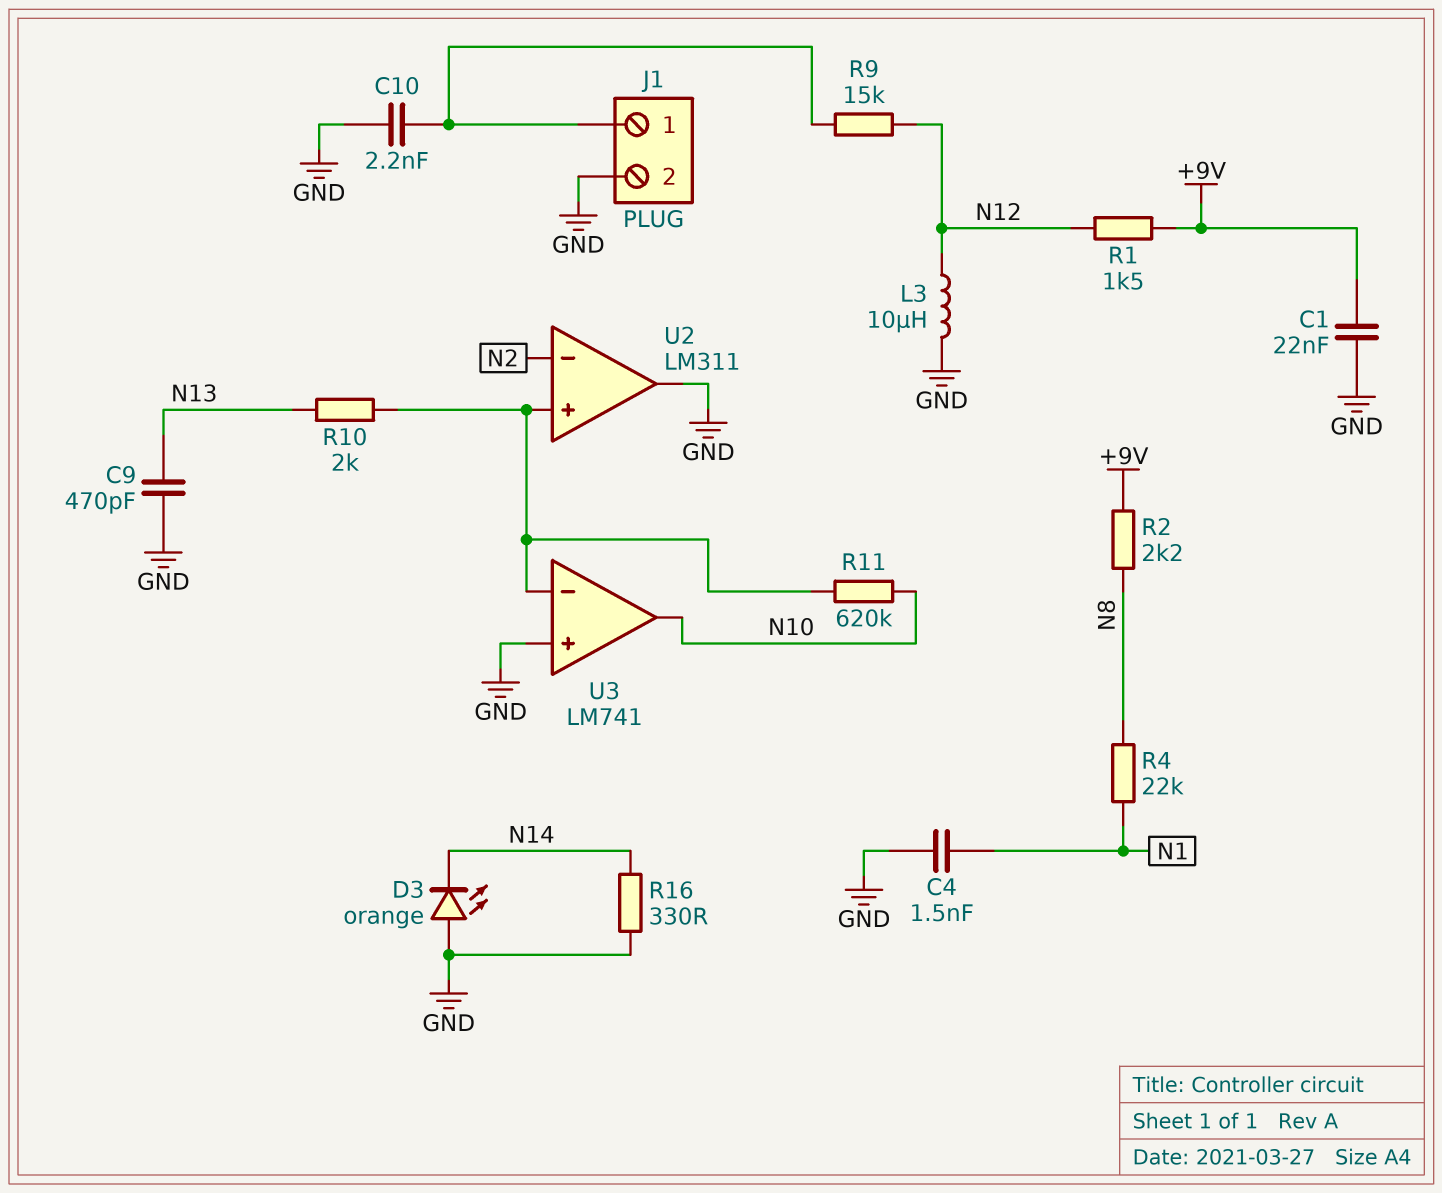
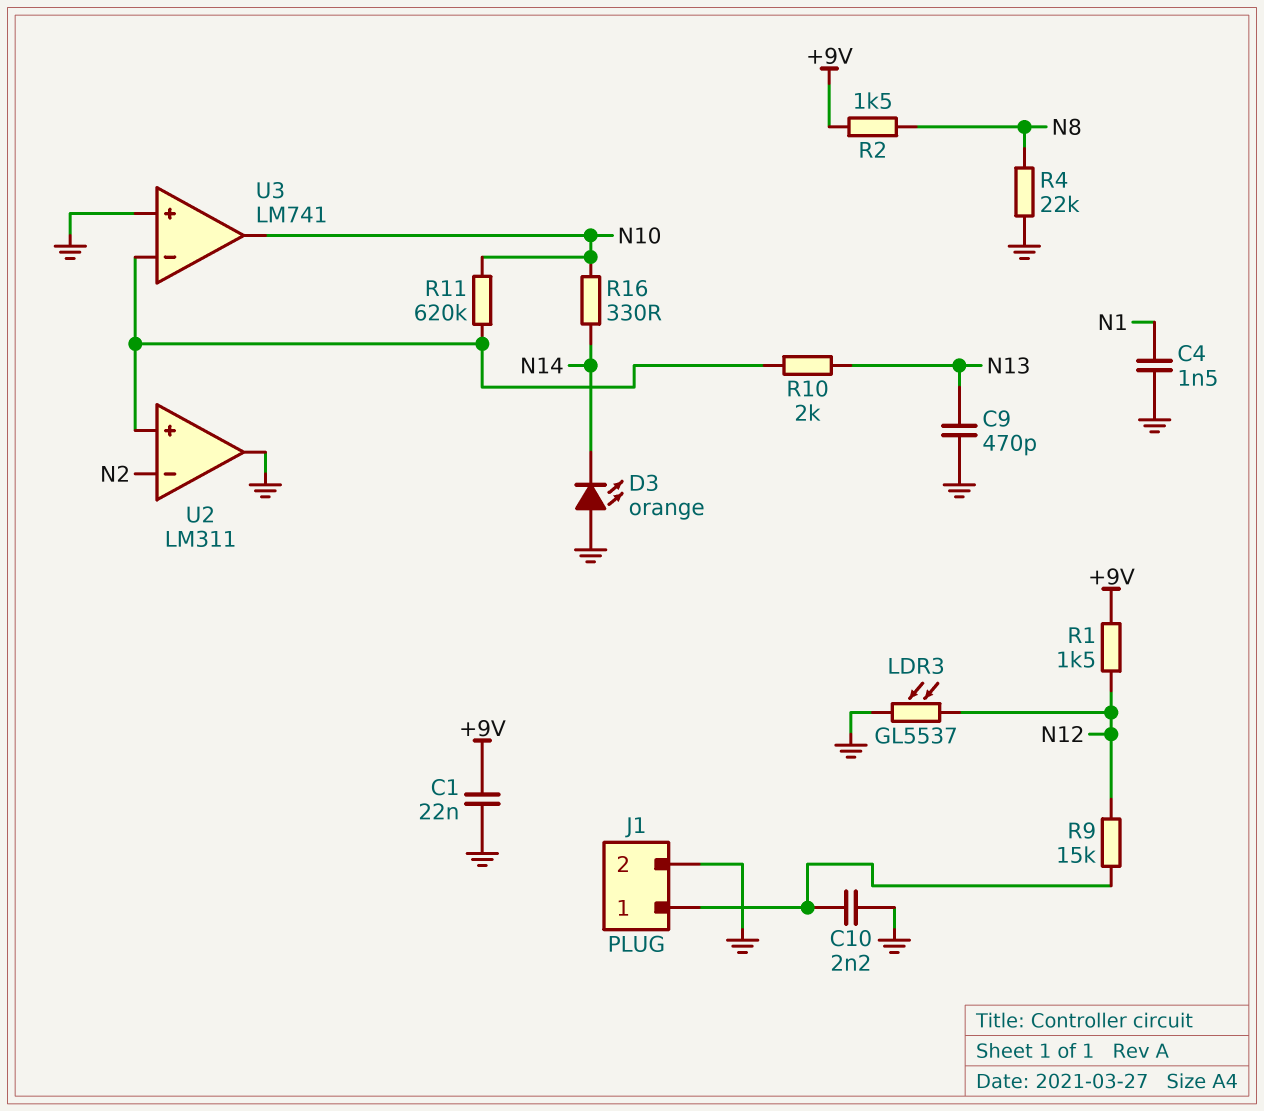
L3: 10uH (GND, N12) -> none
LDR3: none -> GL5537 (GND, N12)
R2: 2.2k (+9V, N8) -> 1.5k (+9V, N8)
R4: 22k (N1, N8) -> 22k (GND, N8)
R16: 330 (GND, N14) -> 330 (N10, N14)

